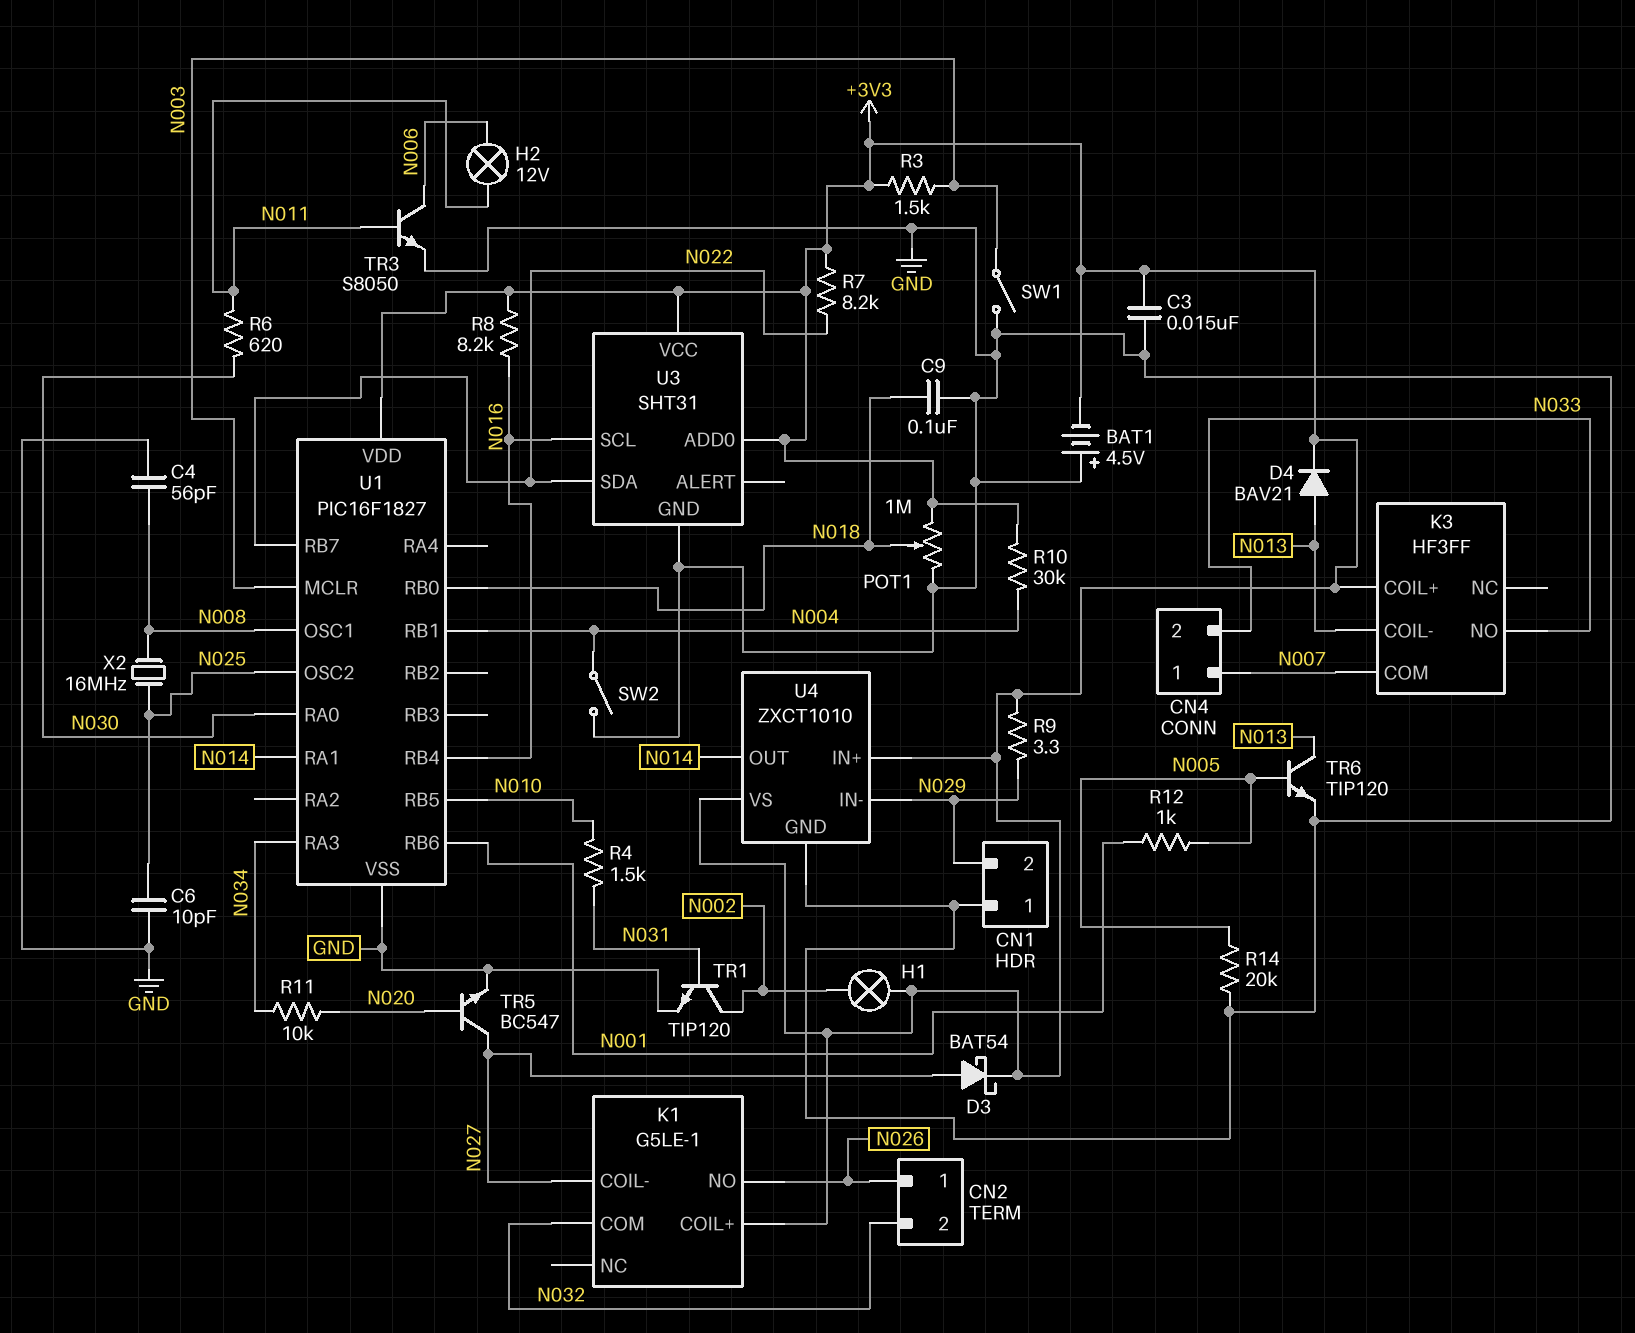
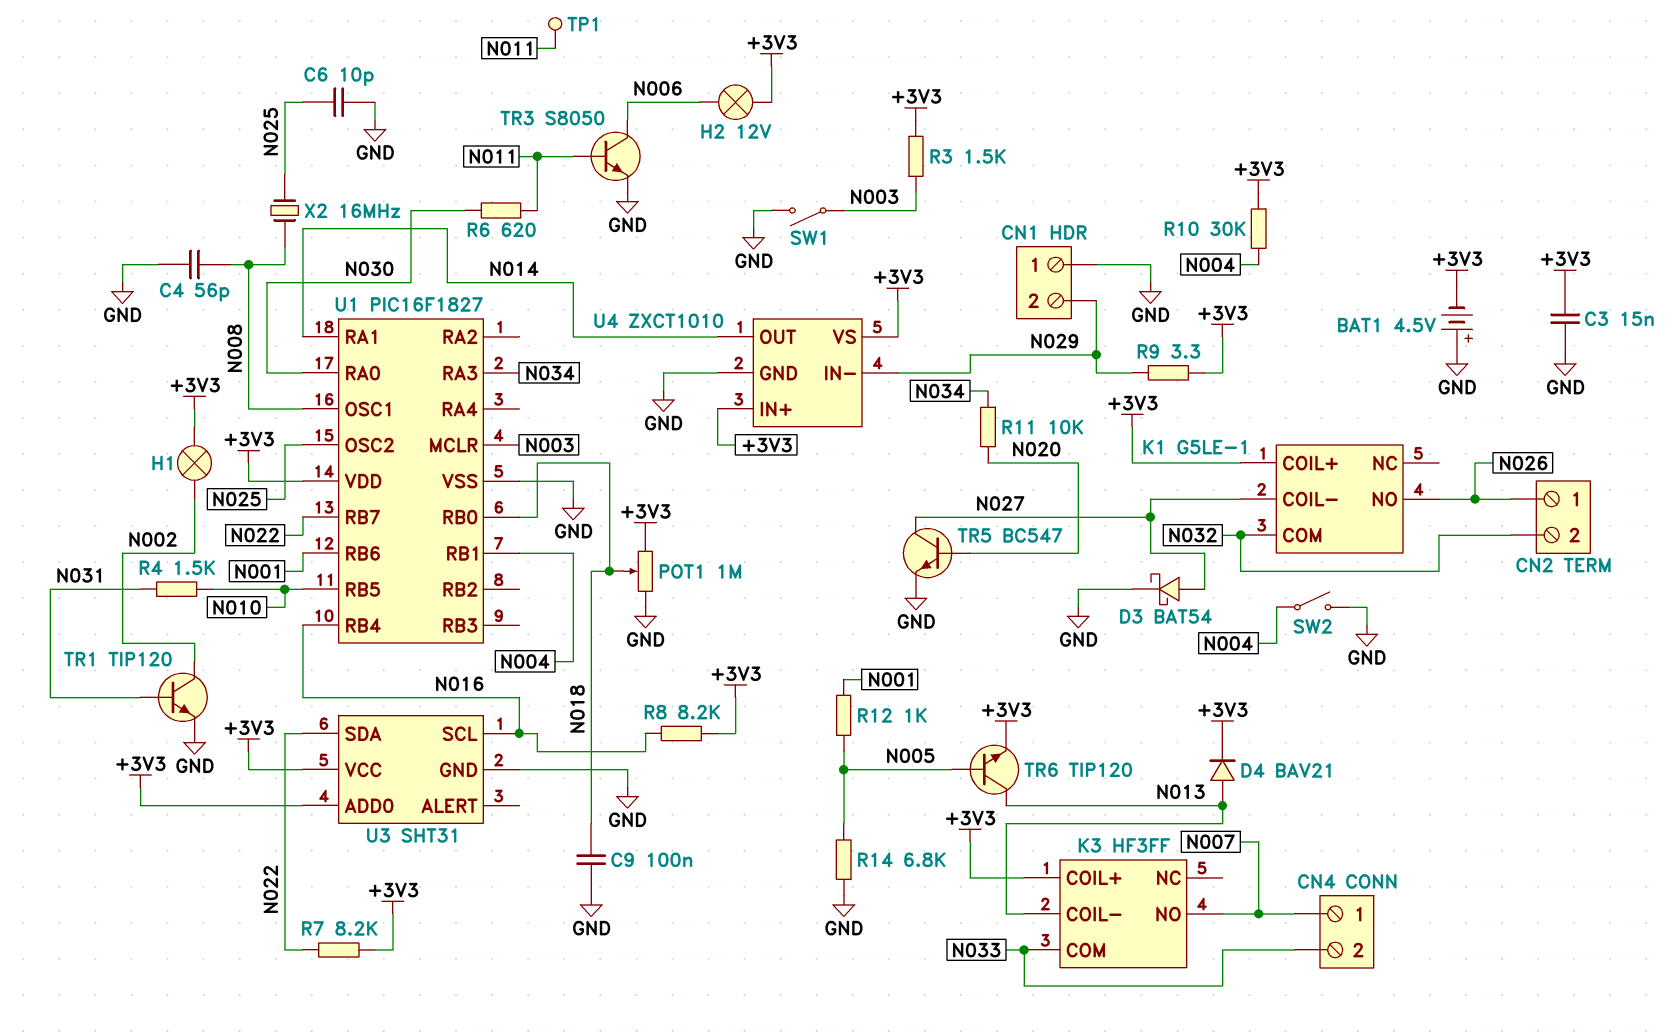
D3: schottky BAT54 (A N027, K +3V3) -> schottky BAT54 (A N027, K GND)
H2: lamp 12V (N006, N011) -> lamp 12V (+3V3, N006)
K3 pin COM: N007 -> N033
K3 pin NO: N033 -> N007
R14: 20k (GND, N005) -> 6.8k (GND, N005)
TP1: none -> test point (N011)
TR6: NPN TIP120 (B N005, C N013, E GND) -> NPN TIP120 (B N005, C N013, E +3V3)

